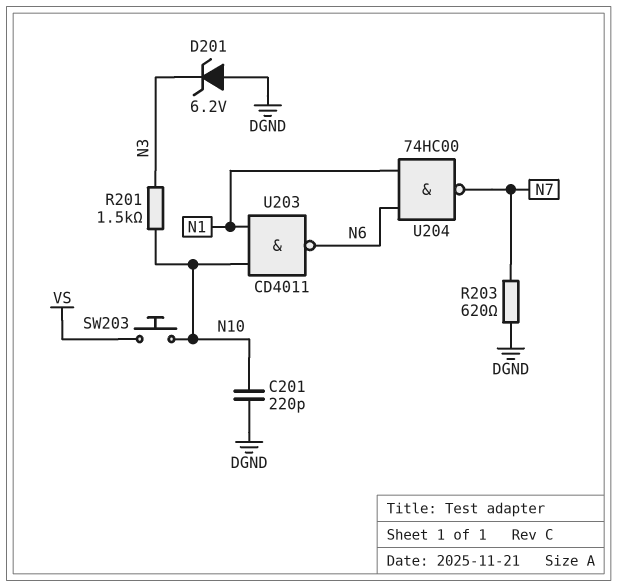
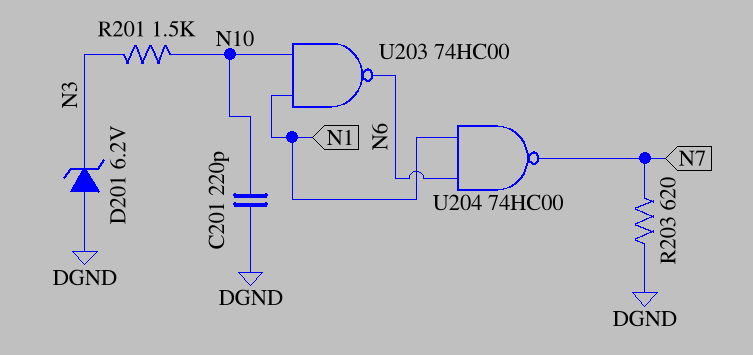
SW203: button (N10, VS) -> none
U203: NAND CD4011 (in N1, in N10, out N6) -> NAND 74HC00 (in N1, in N10, out N6)

